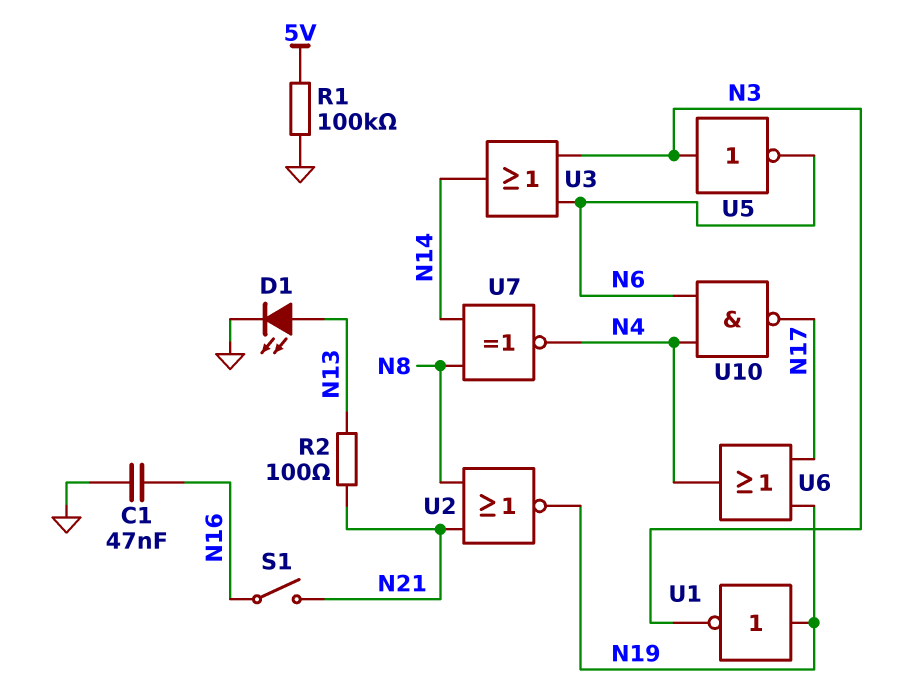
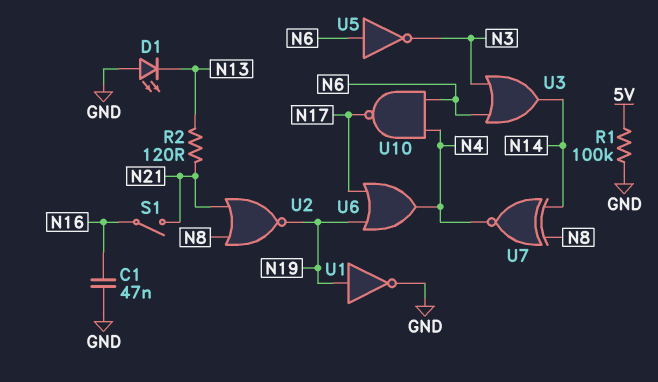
D1: LED (A N13, K GND) -> LED (A GND, K N13)
R2: 100 (N13, N21) -> 120 (N13, N21)
U1: NOT (in N19, out N3) -> NOT (in N19, out GND)
U5: NOT (in N3, out N6) -> NOT (in N6, out N3)

